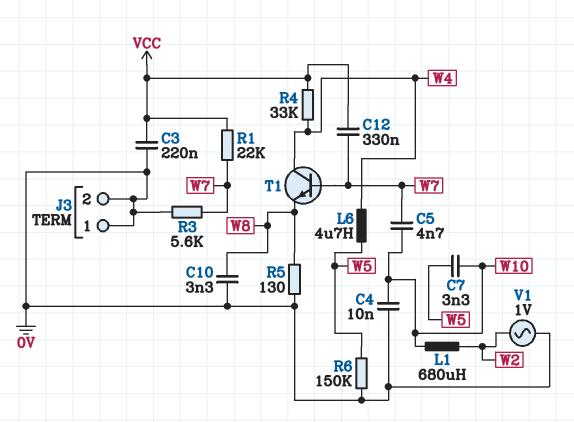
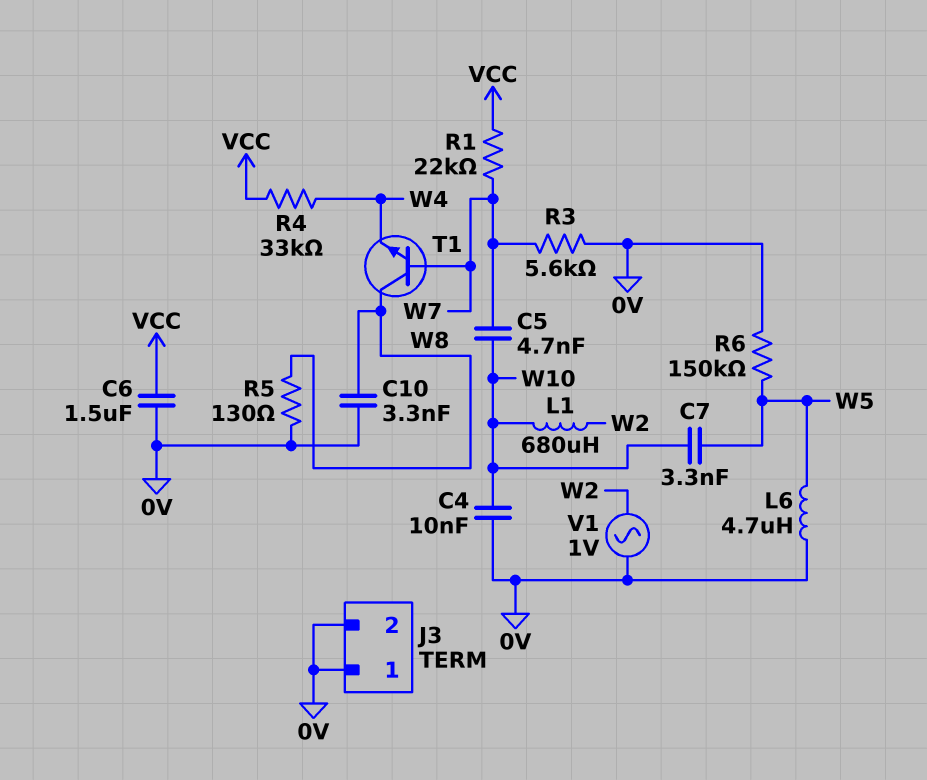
C3: 220nF (0V, VCC) -> none
C6: none -> 1.5uF (0V, VCC)
C12: 330nF (VCC, W7) -> none
L6: 4.7uH (W4, W5) -> 4.7uH (0V, W5)
T1: NPN (B W7, C W4, E W8) -> NPN (B W7, C W8, E W4)

